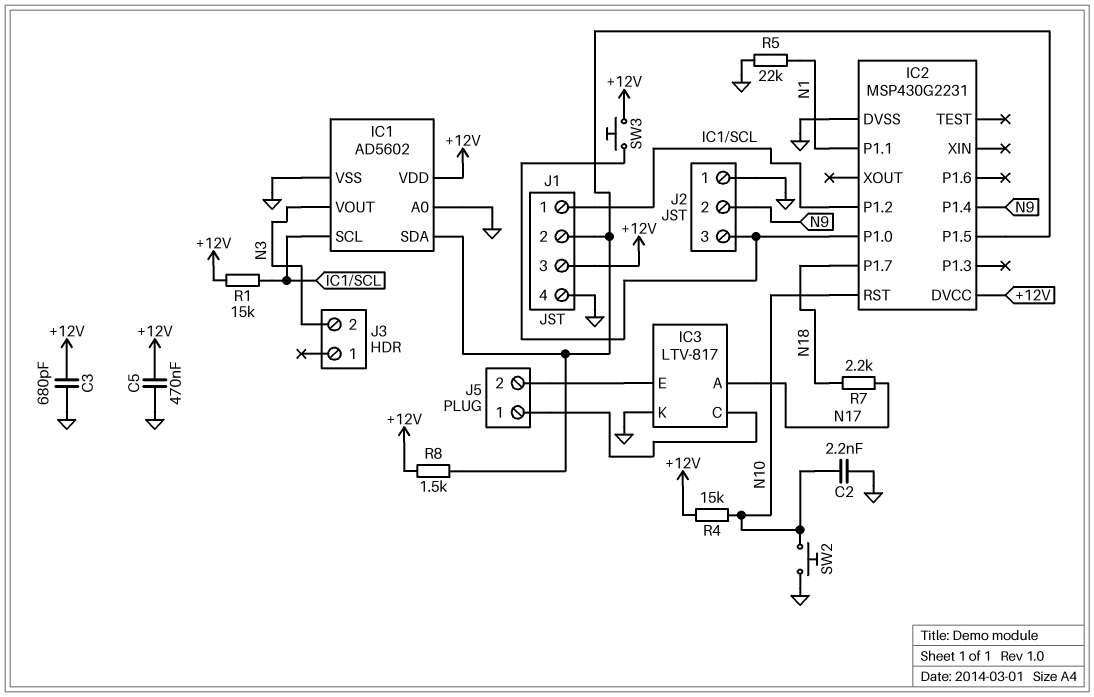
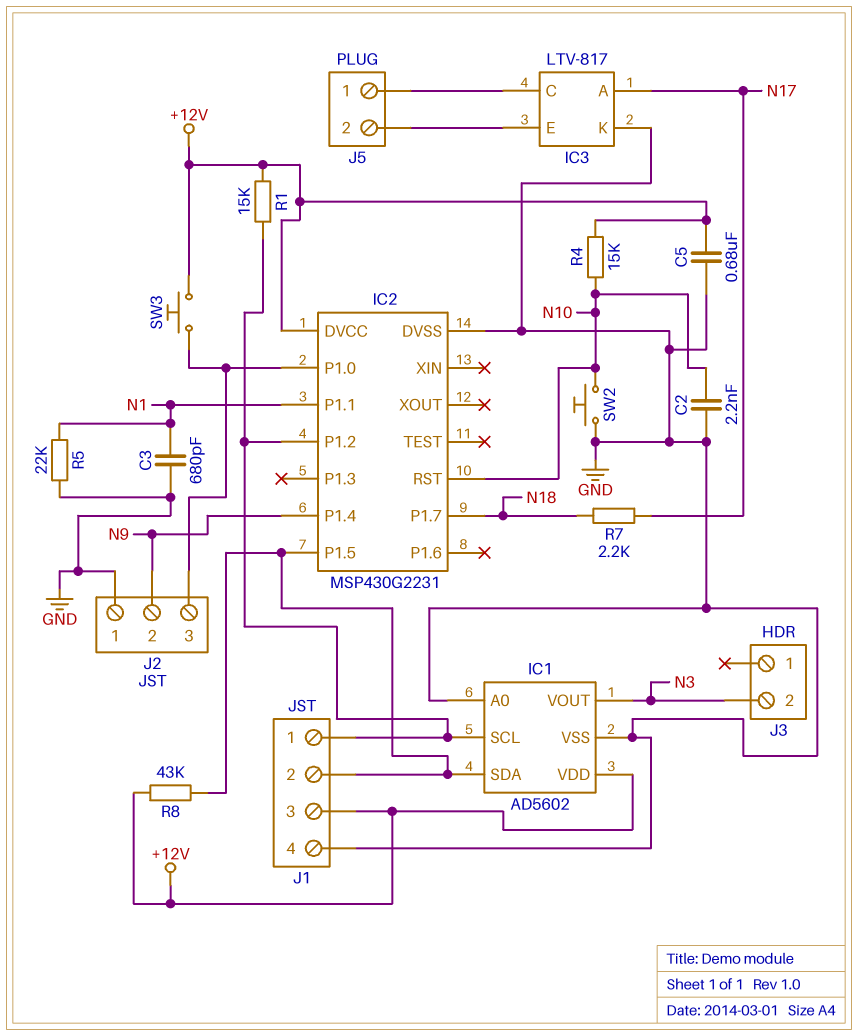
C3: 680pF (+12V, GND) -> 680pF (GND, N1)
C5: 470nF (+12V, GND) -> 680nF (+12V, GND)
R8: 1.5k (+12V, IC1/SDA) -> 43k (+12V, IC1/SDA)

